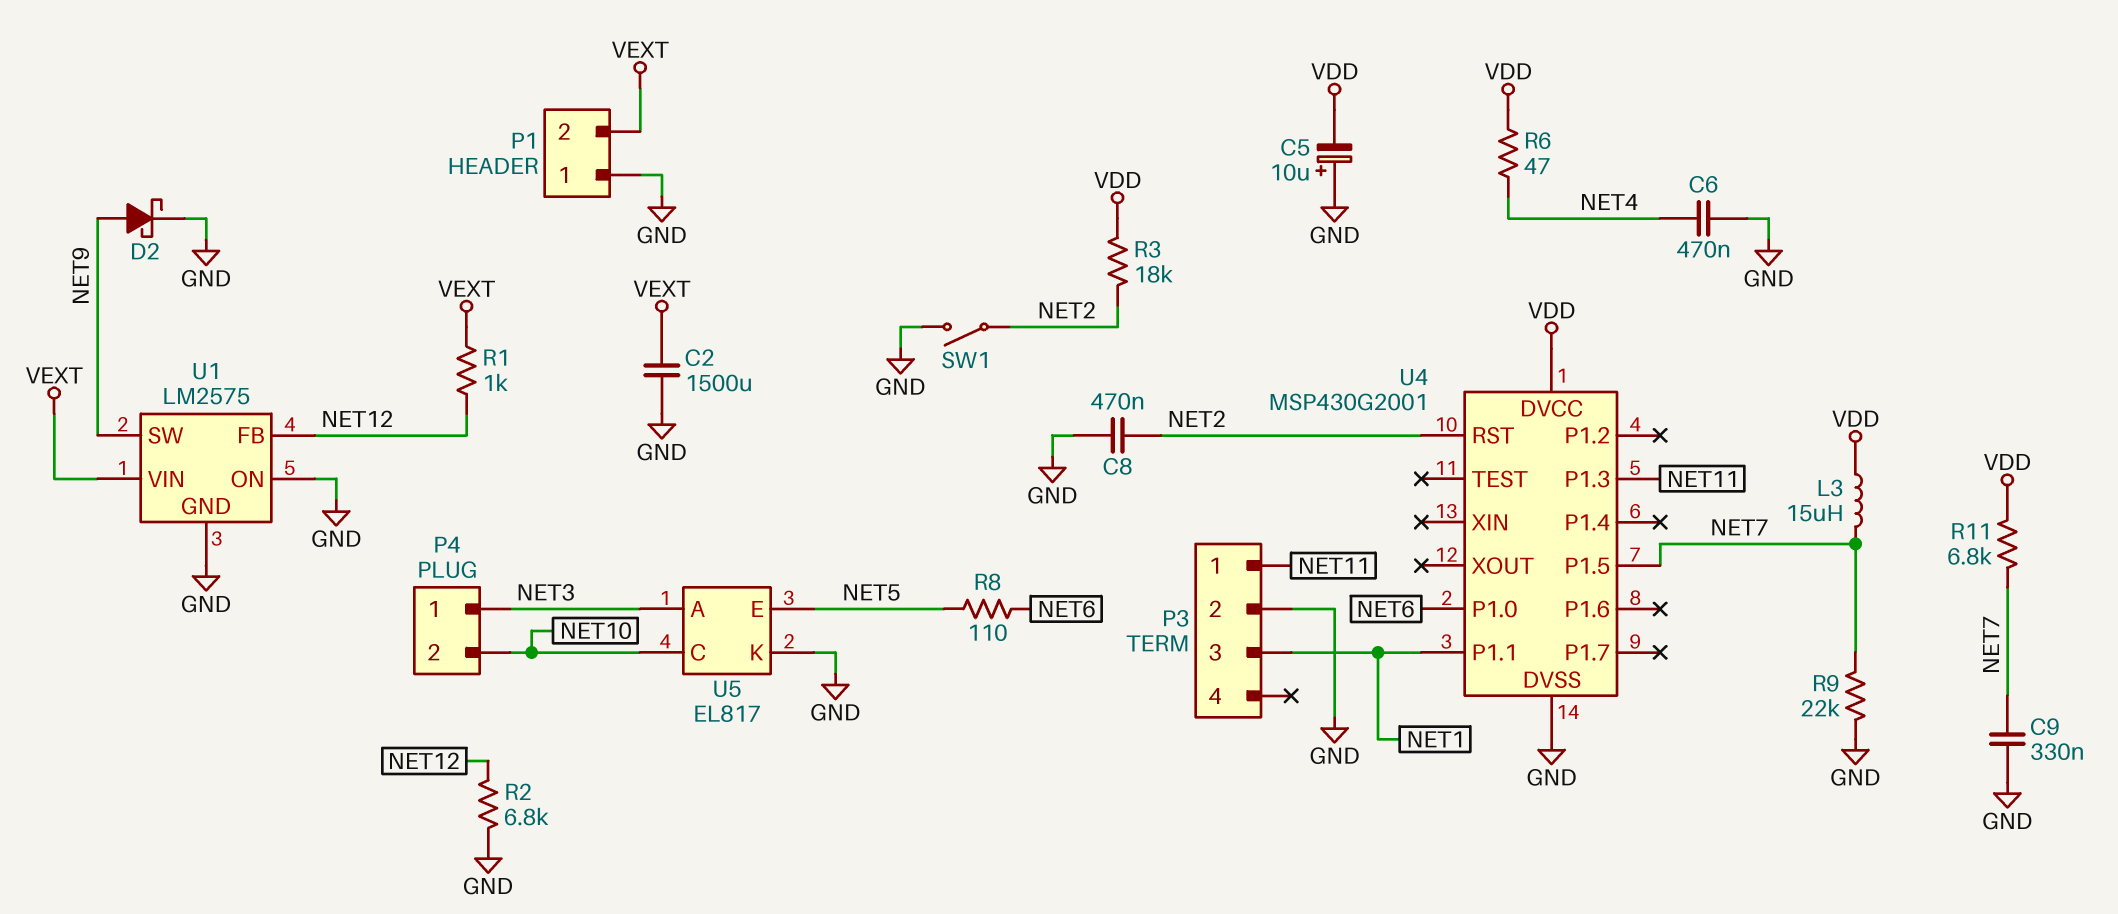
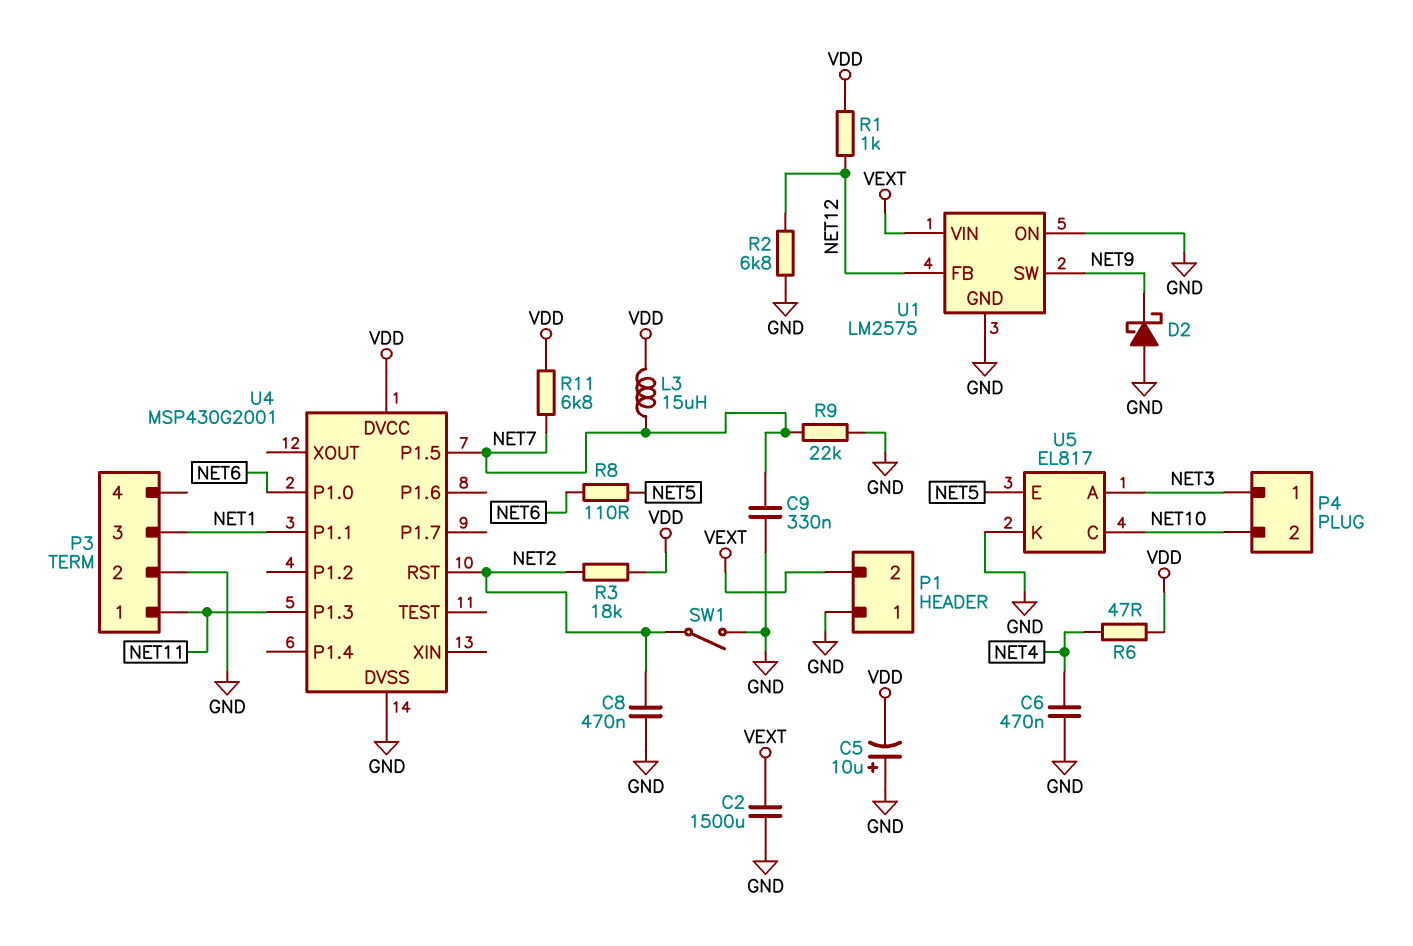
D2: schottky (A NET9, K GND) -> schottky (A GND, K NET9)
R1: 1k (NET12, VEXT) -> 1k (NET12, VDD)

